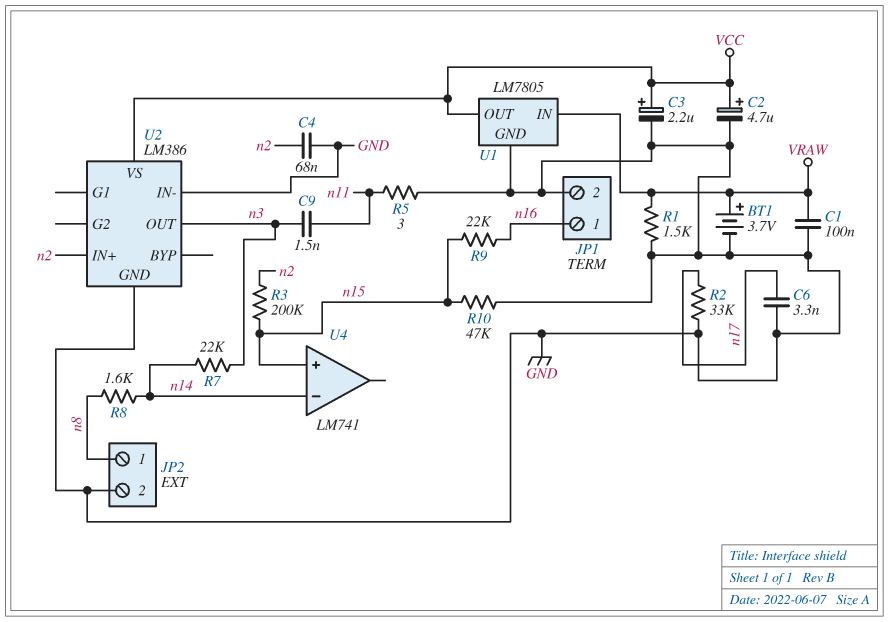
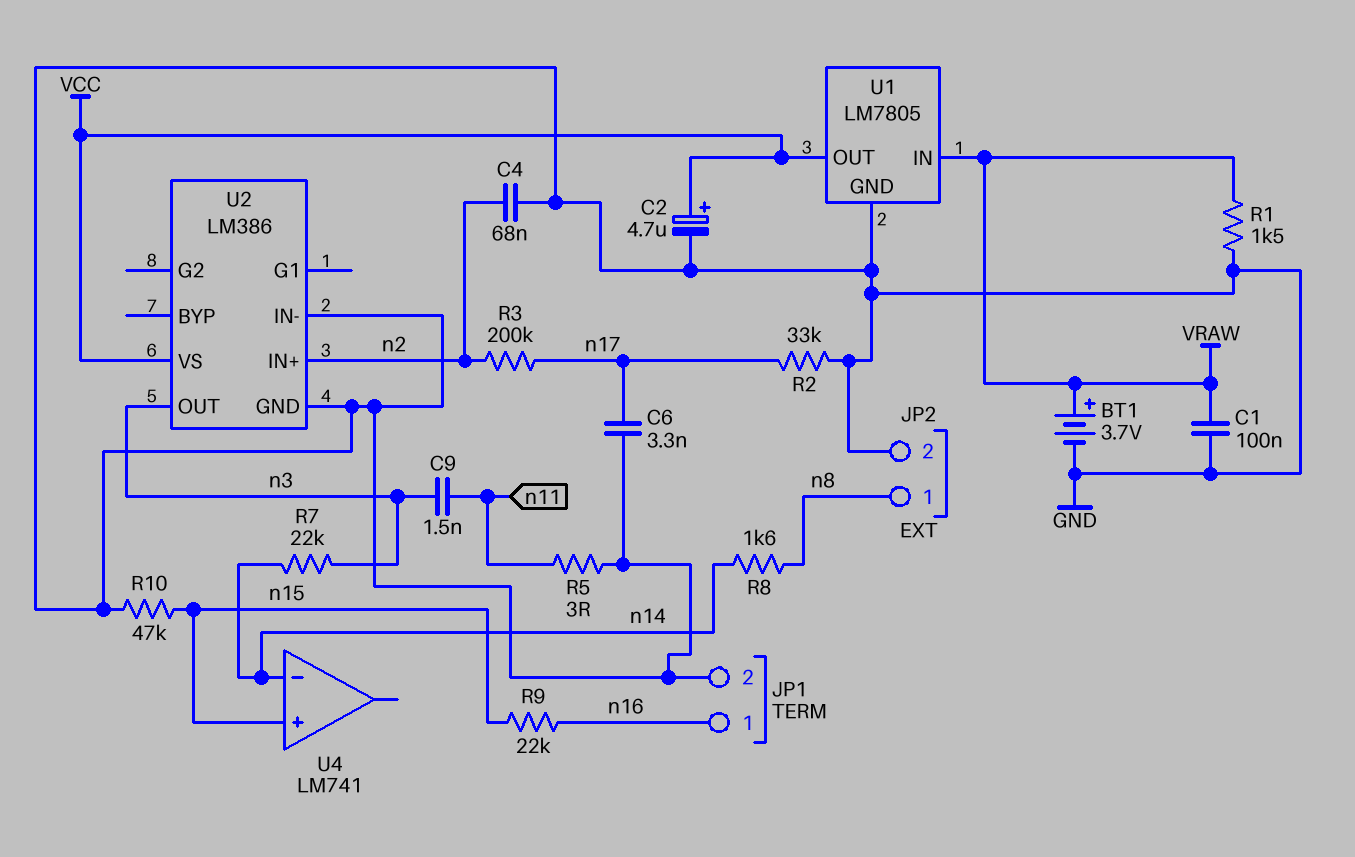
C3: 2.2uF (plus VCC, minus GND) -> none
R3: 200k (n2, n15) -> 200k (n2, n17)

